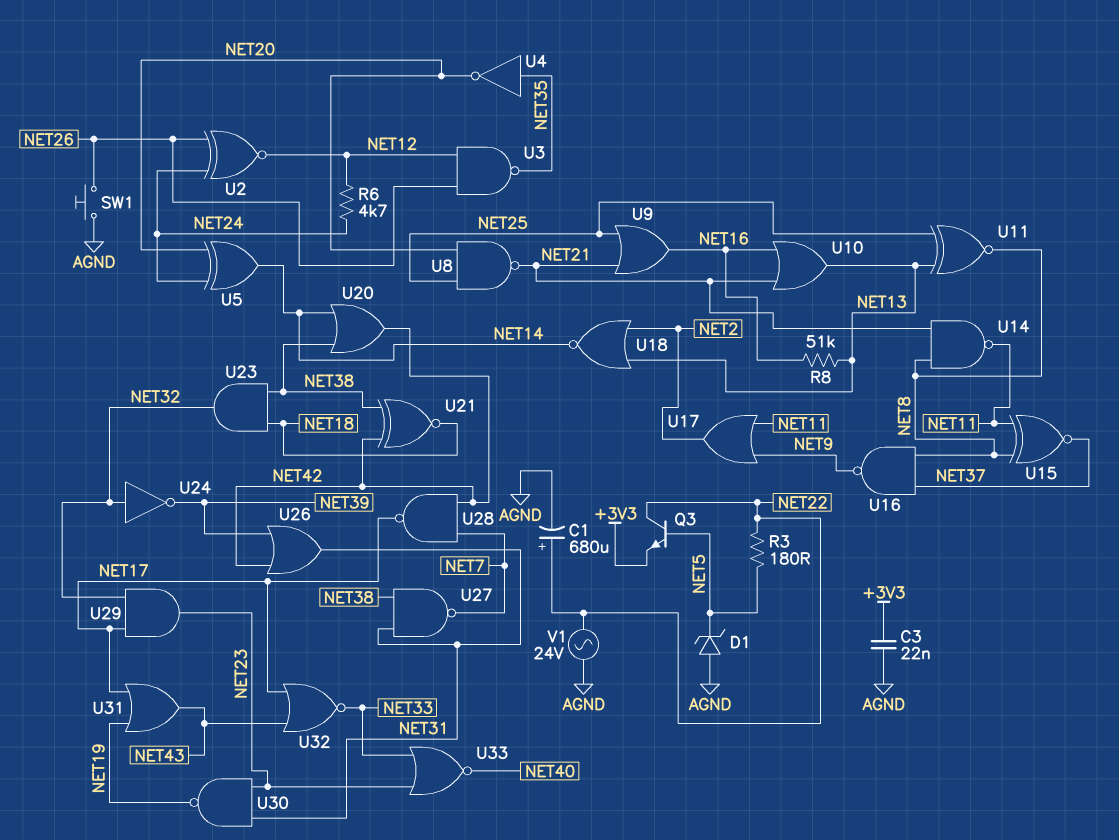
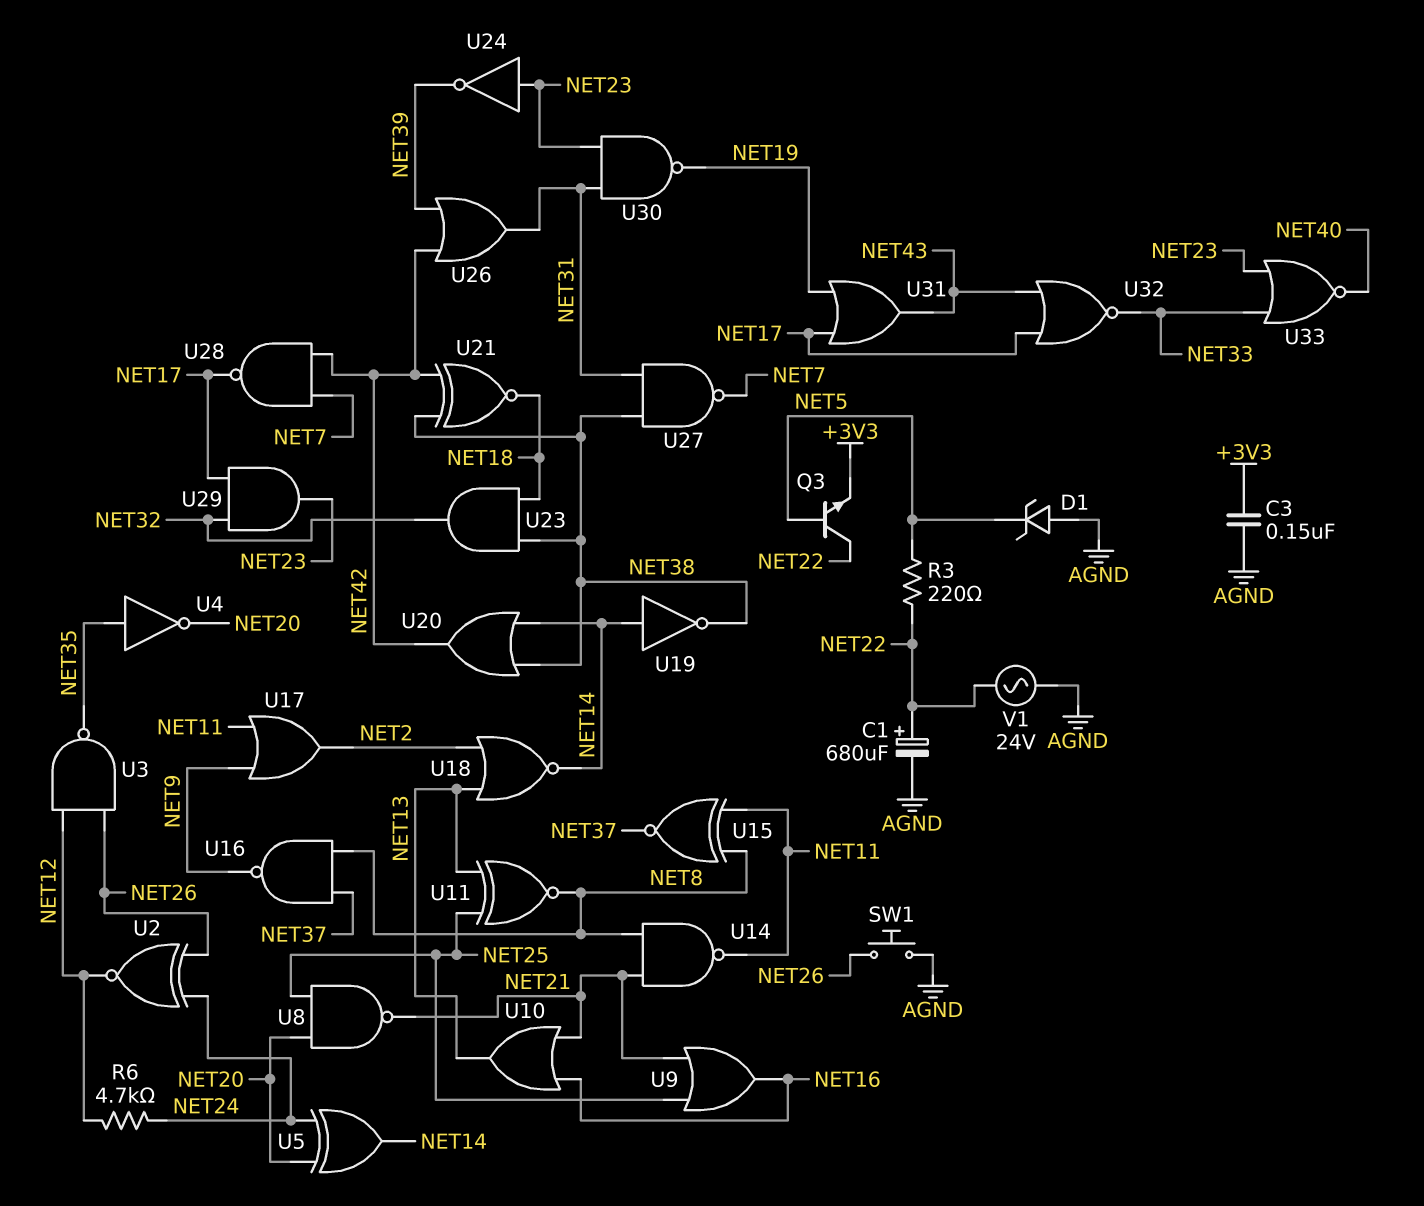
C3: 22nF (+3V3, AGND) -> 150nF (+3V3, AGND)
R3: 180 (NET5, NET22) -> 220 (NET5, NET22)
R8: 51k (NET13, NET16) -> none
U19: none -> NOT (in NET14, out NET38)
U24: NOT (in NET32, out NET39) -> NOT (in NET23, out NET39)

